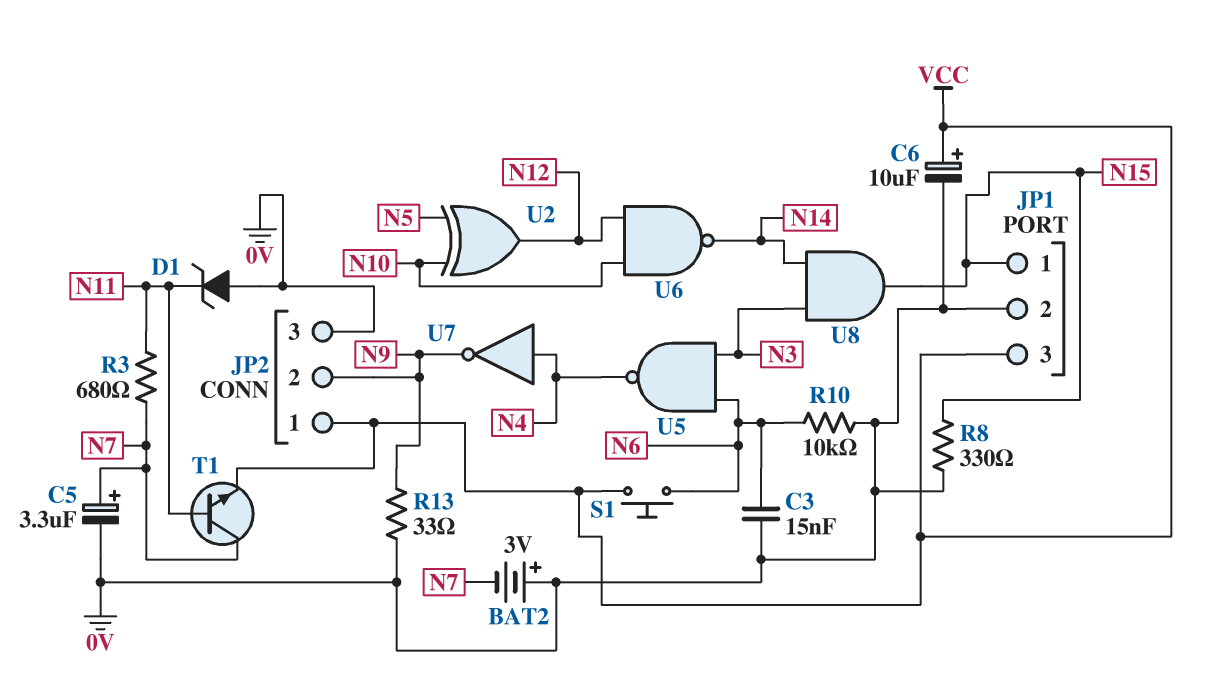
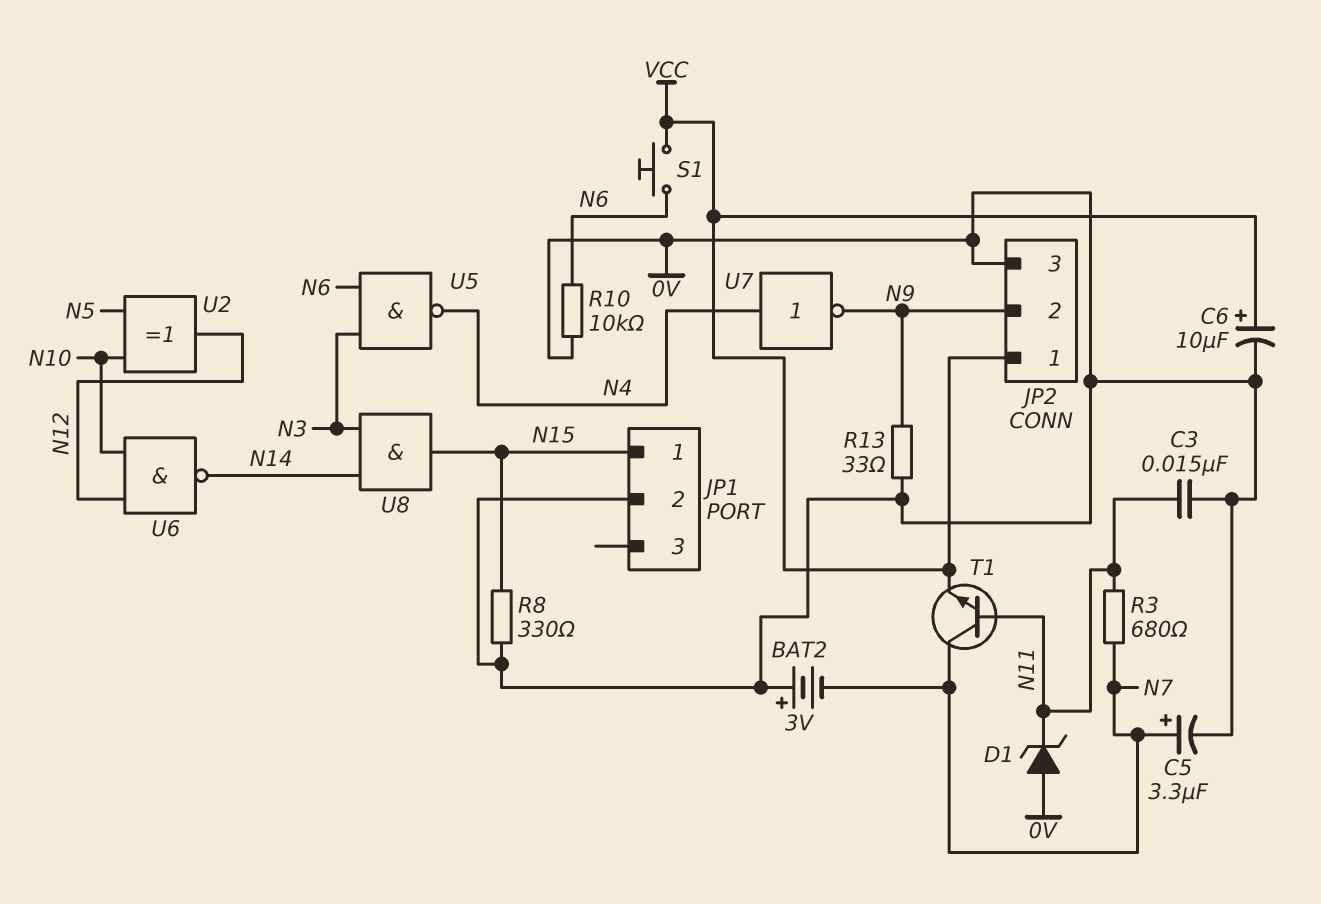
C3: 15nF (0V, N6) -> 15nF (0V, N11)
JP1 pin 3: VCC -> none

